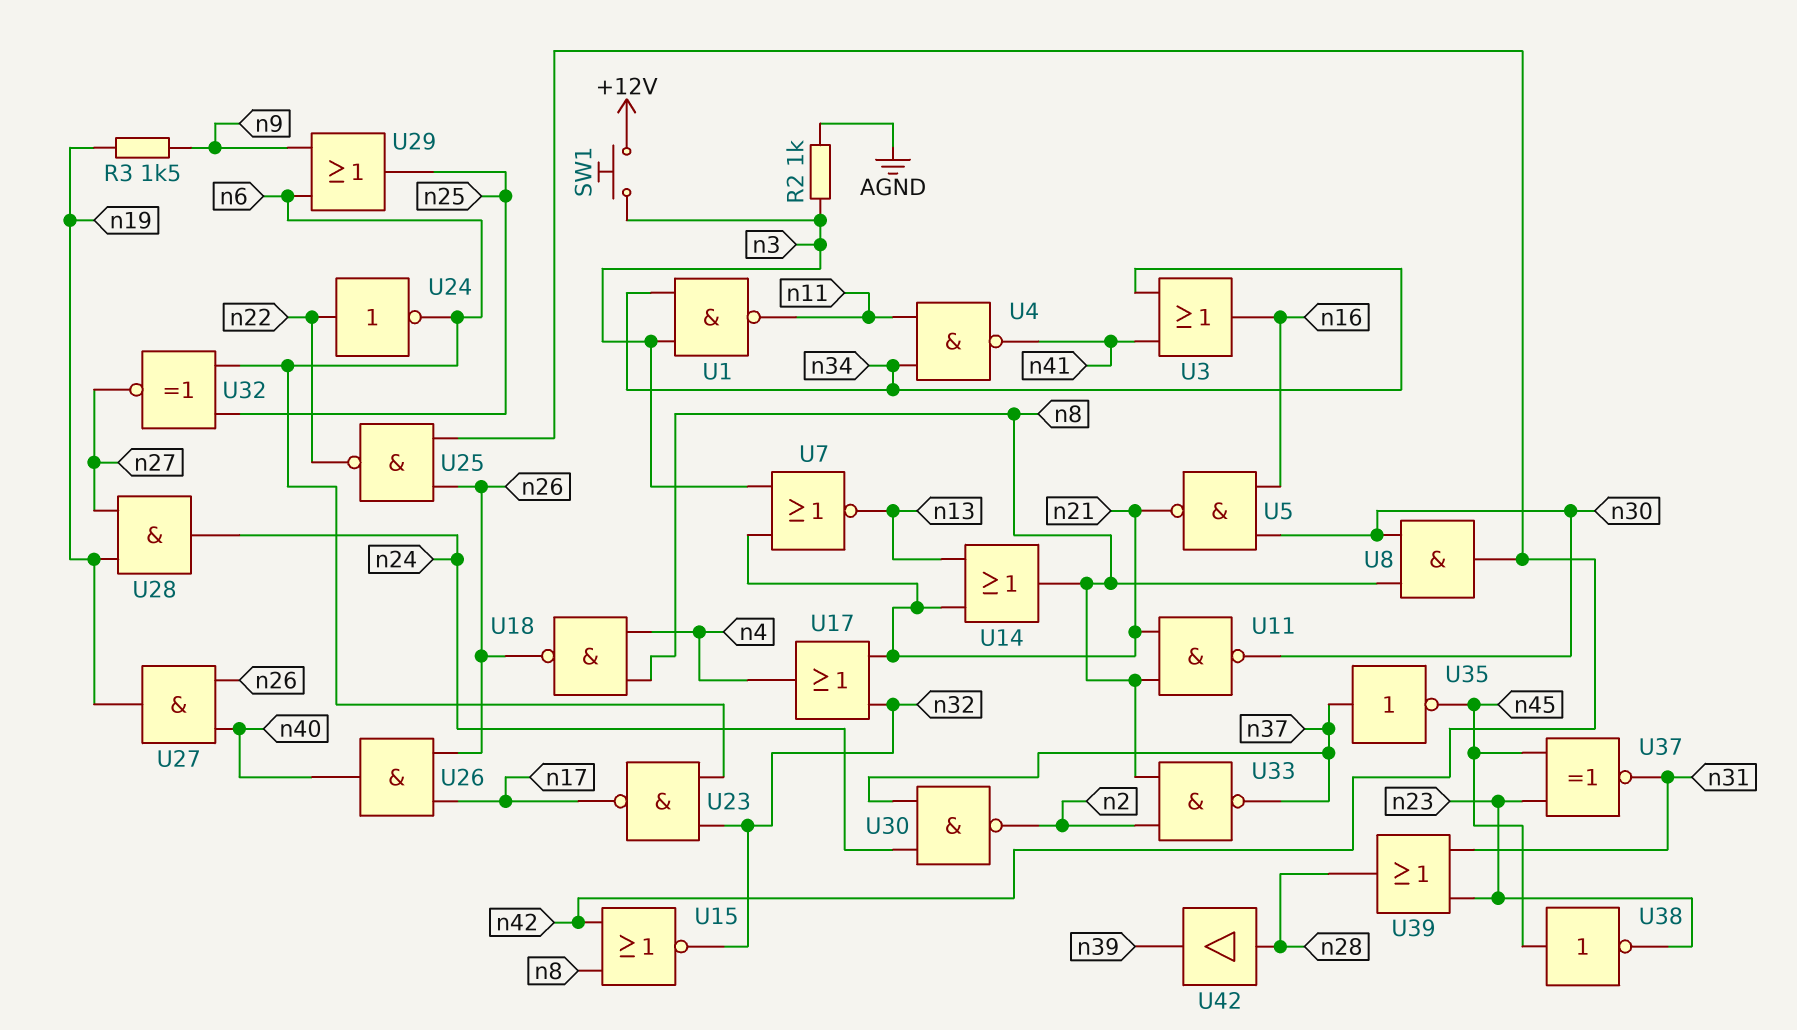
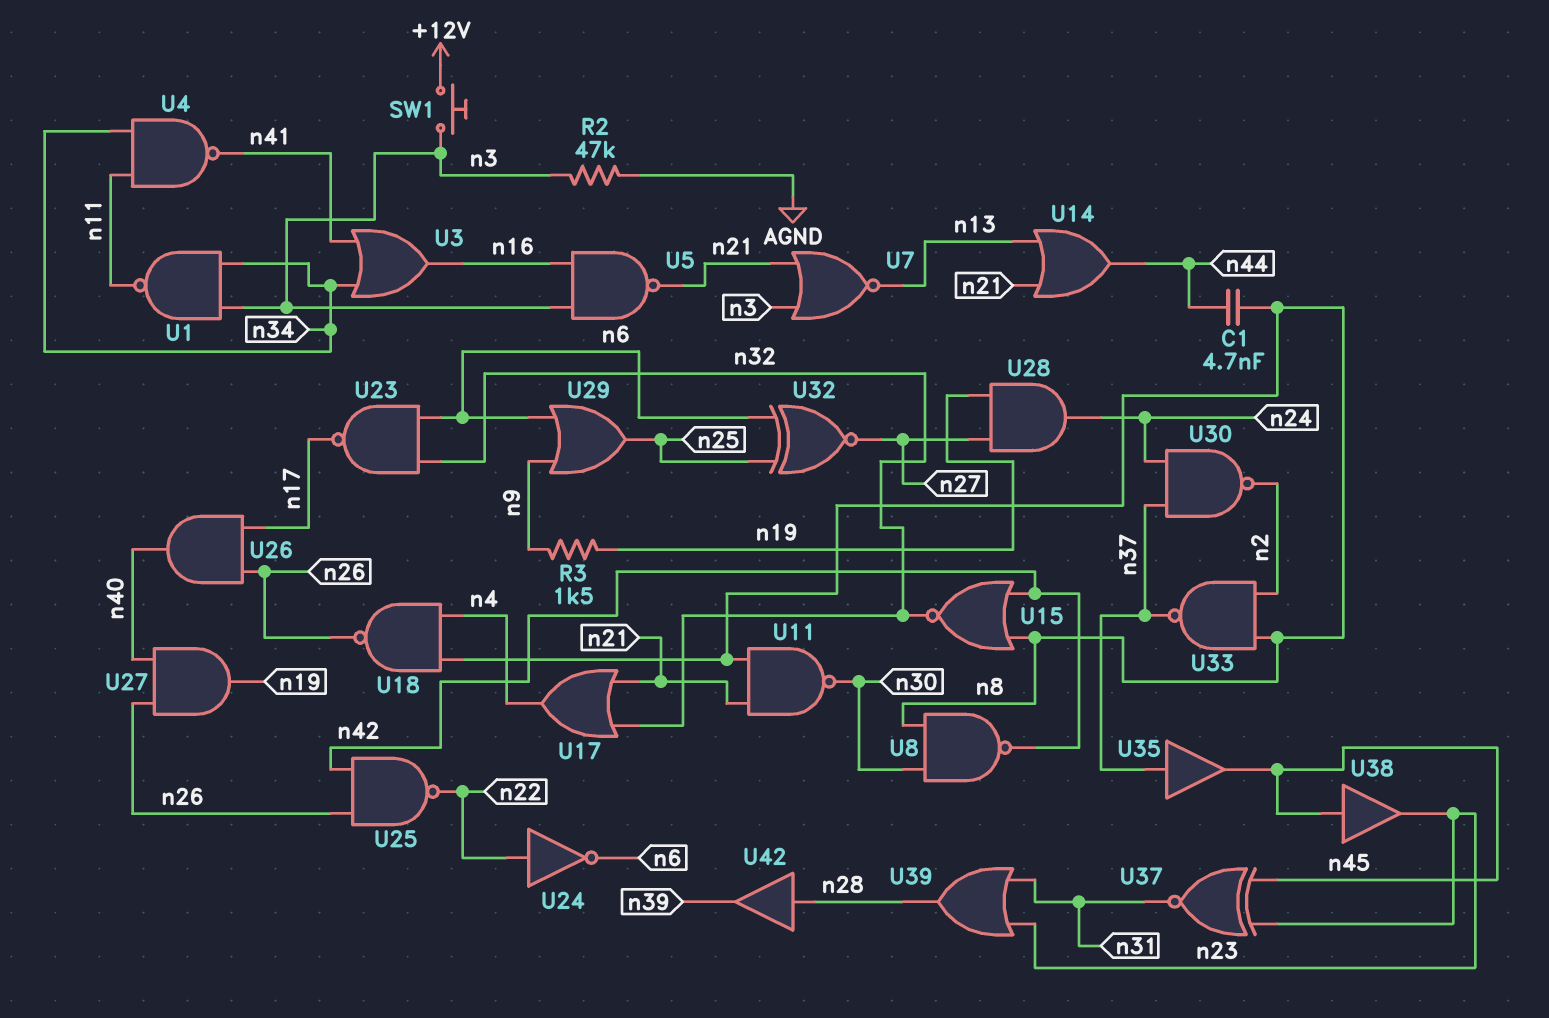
C1: none -> 4.7nF (n8, n44)
R2: 1k (AGND, n3) -> 47k (AGND, n3)
U5: NAND (in n16, in n30, out n21) -> NAND (in n3, in n16, out n21)
U8: AND (in n8, in n30, out n42) -> NAND (in n8, in n30, out n42)
U14: OR (in n13, in n21, out n8) -> OR (in n13, in n21, out n44)
U35: NOT (in n37, out n45) -> buffer (in n37, out n45)
U38: NOT (in n45, out n23) -> buffer (in n45, out n23)

